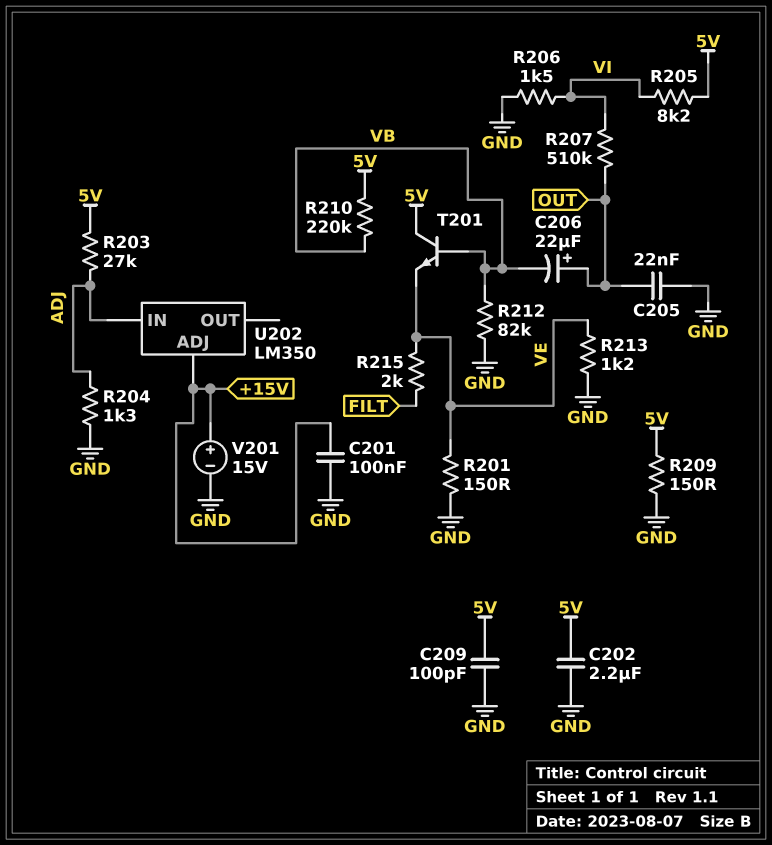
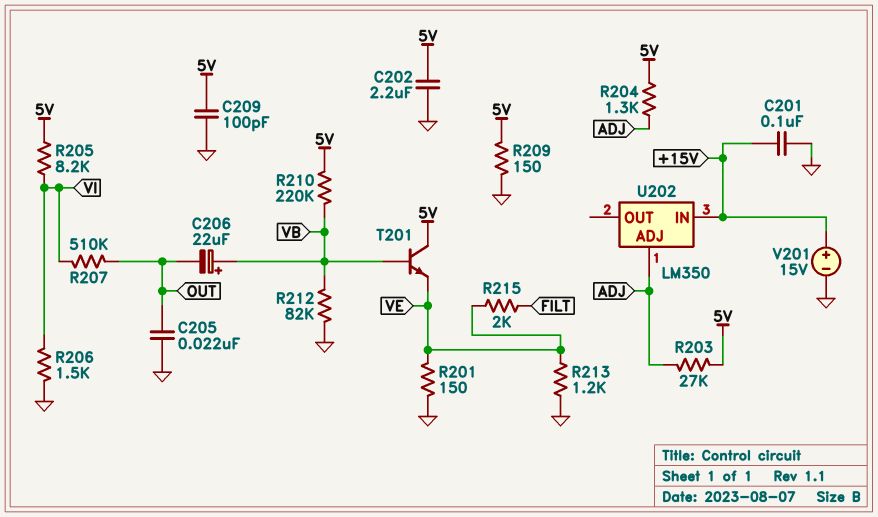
C206: 22uF (plus OUT, minus VB) -> 22uF (plus VB, minus OUT)
R204: 1.3k (ADJ, GND) -> 1.3k (5V, ADJ)
U202 pin ADJ: +15V -> ADJ
U202 pin IN: ADJ -> +15V

